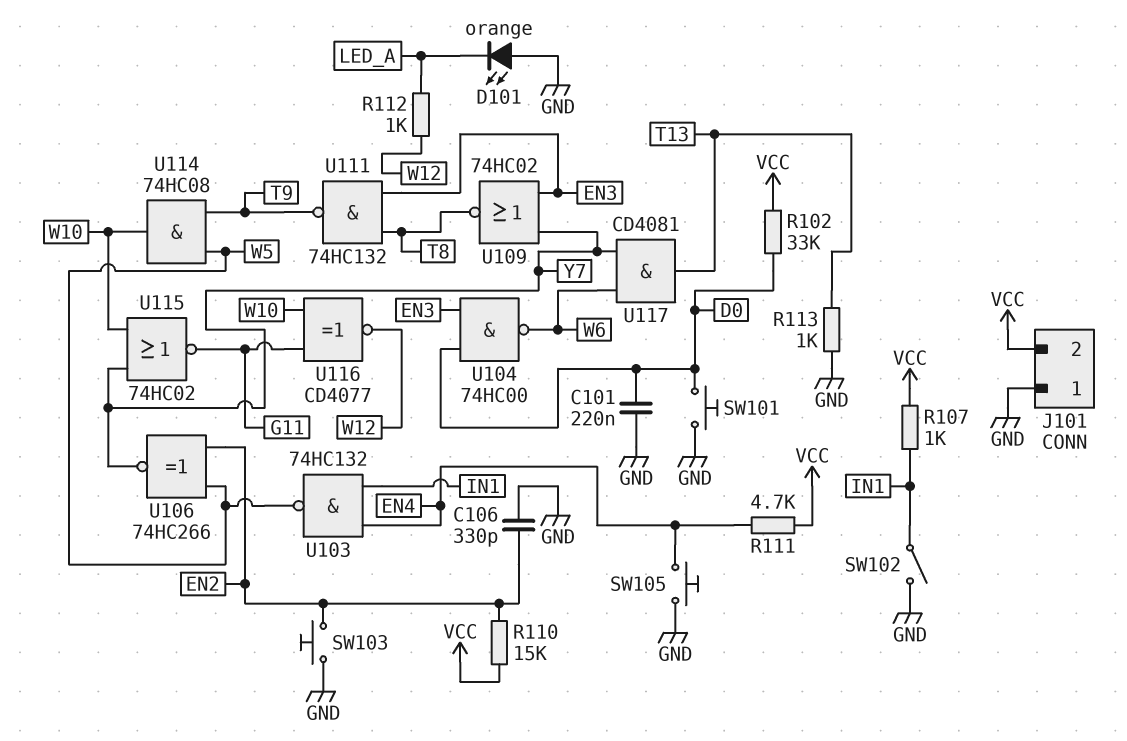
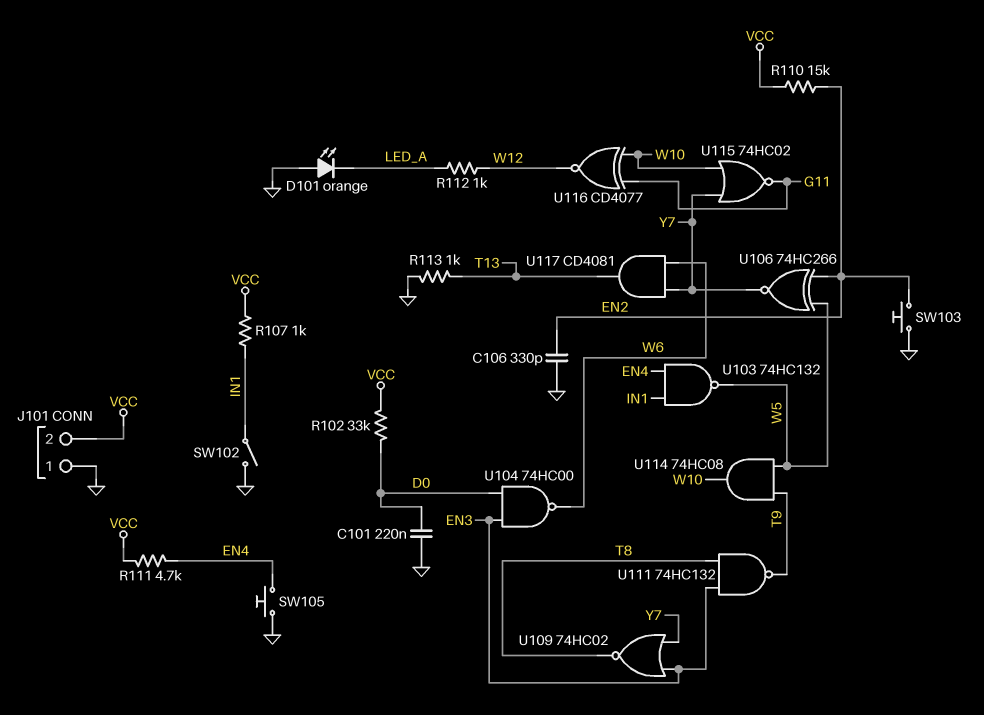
SW101: button (D0, GND) -> none

